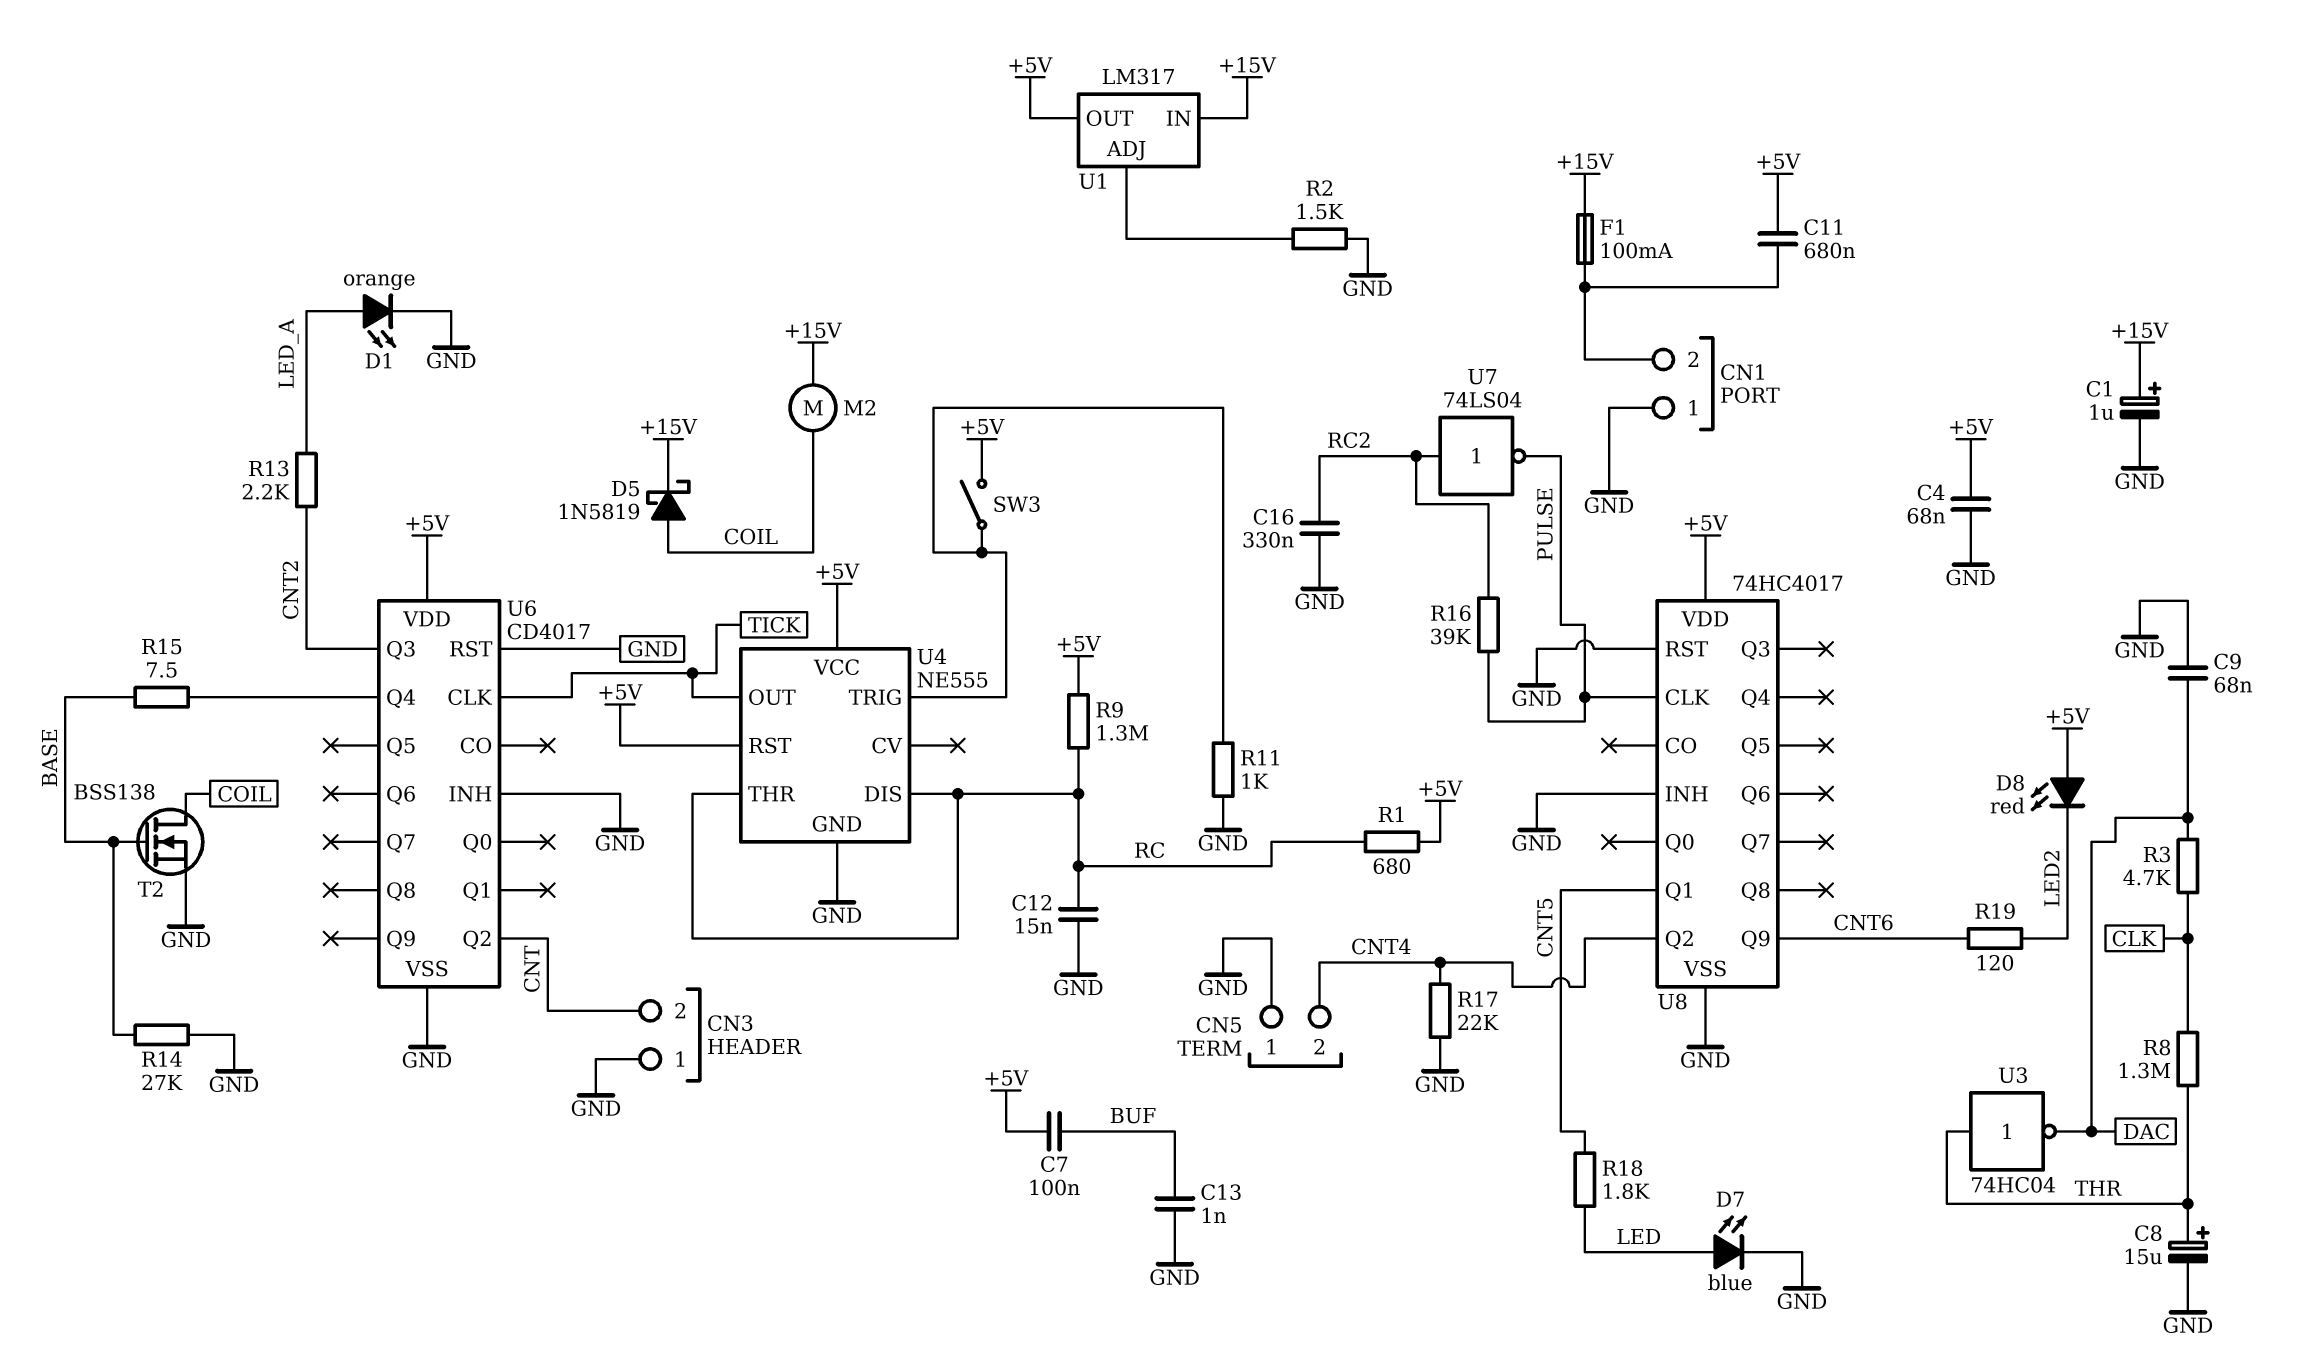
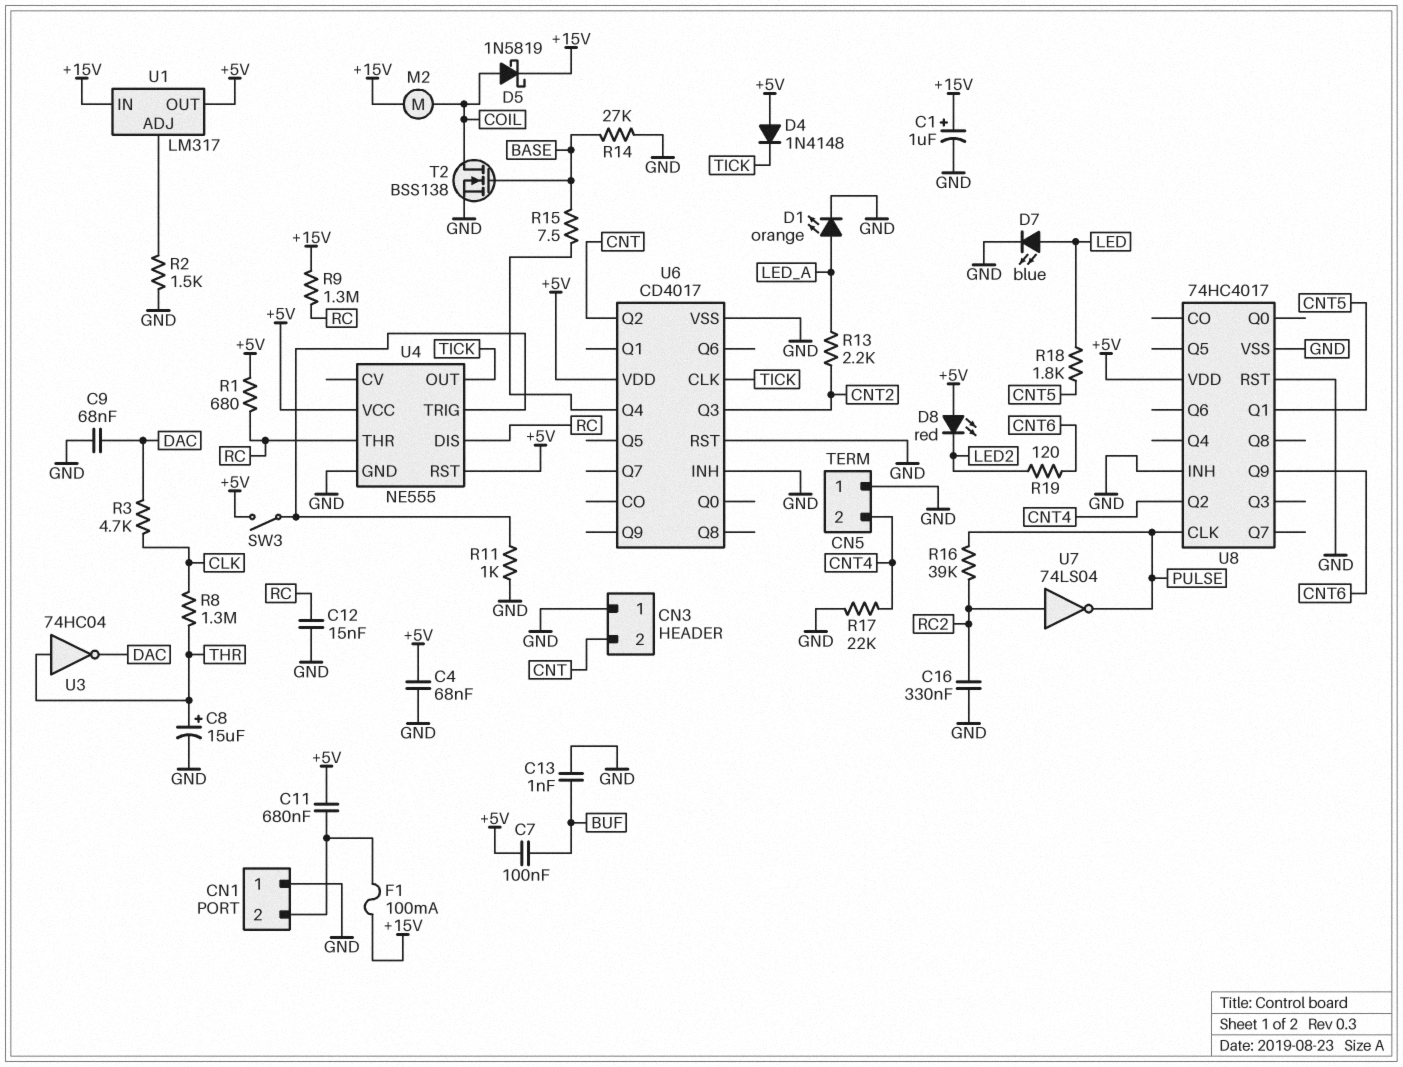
D4: none -> diode 1N4148 (A +5V, K TICK)
R9: 1.3M (+5V, RC) -> 1.3M (+15V, RC)

